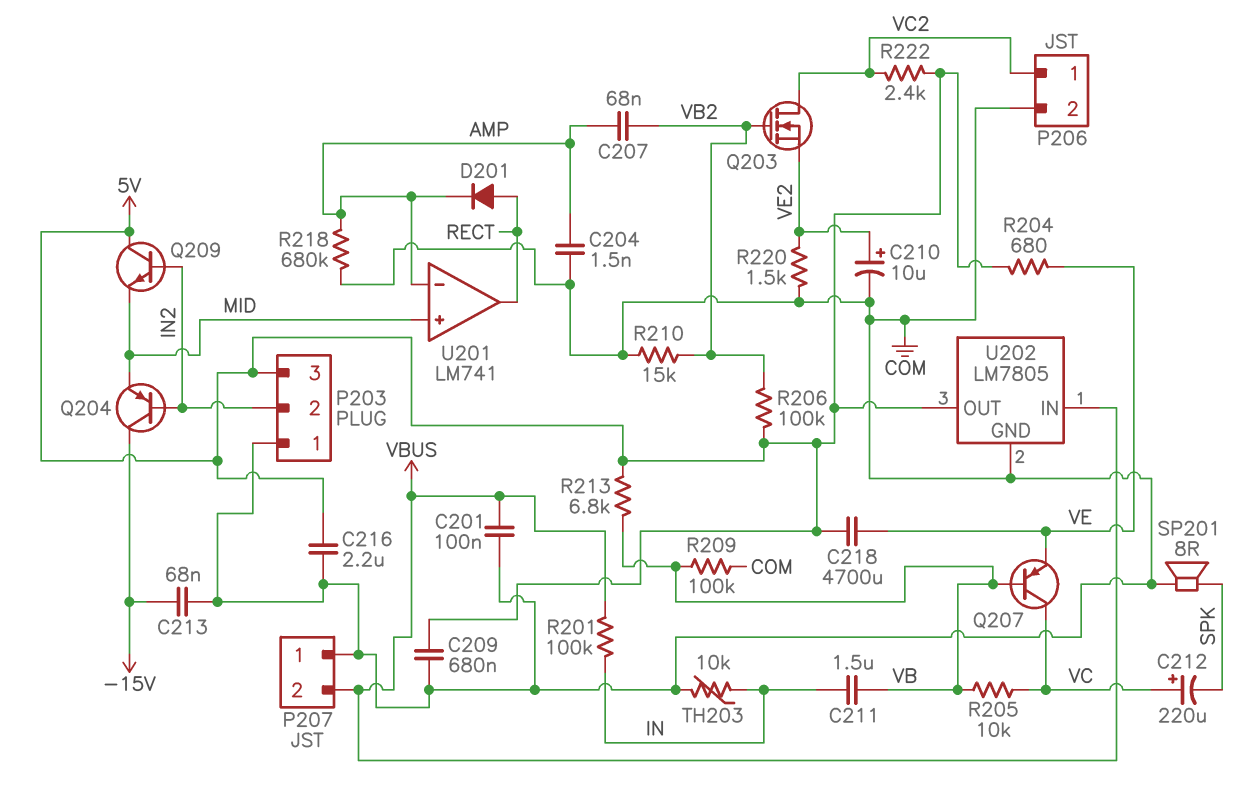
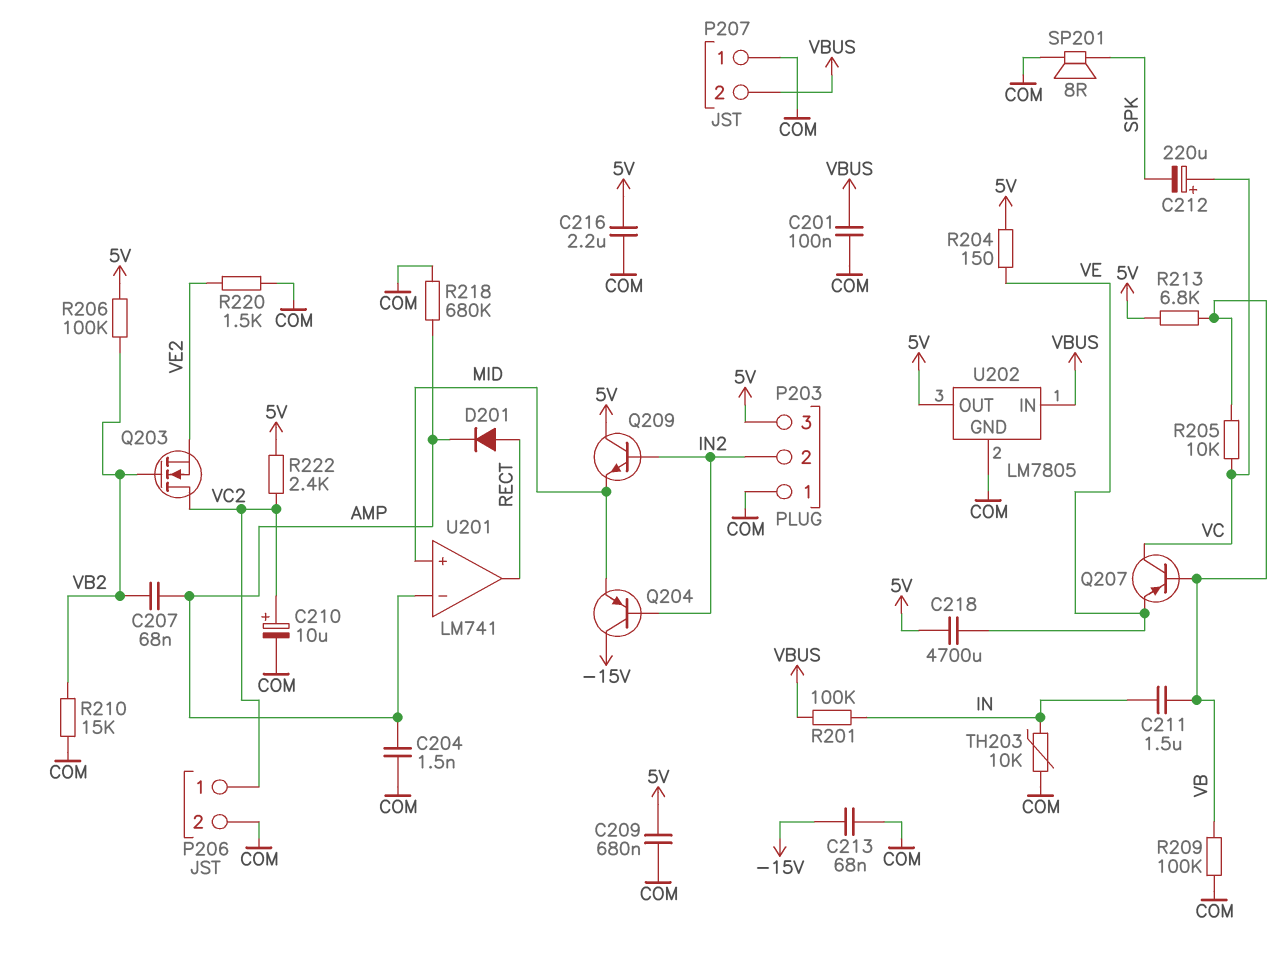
C210: 10uF (plus VE2, minus COM) -> 10uF (plus VC2, minus COM)
R204: 680 (5V, VE) -> 150 (5V, VE)

